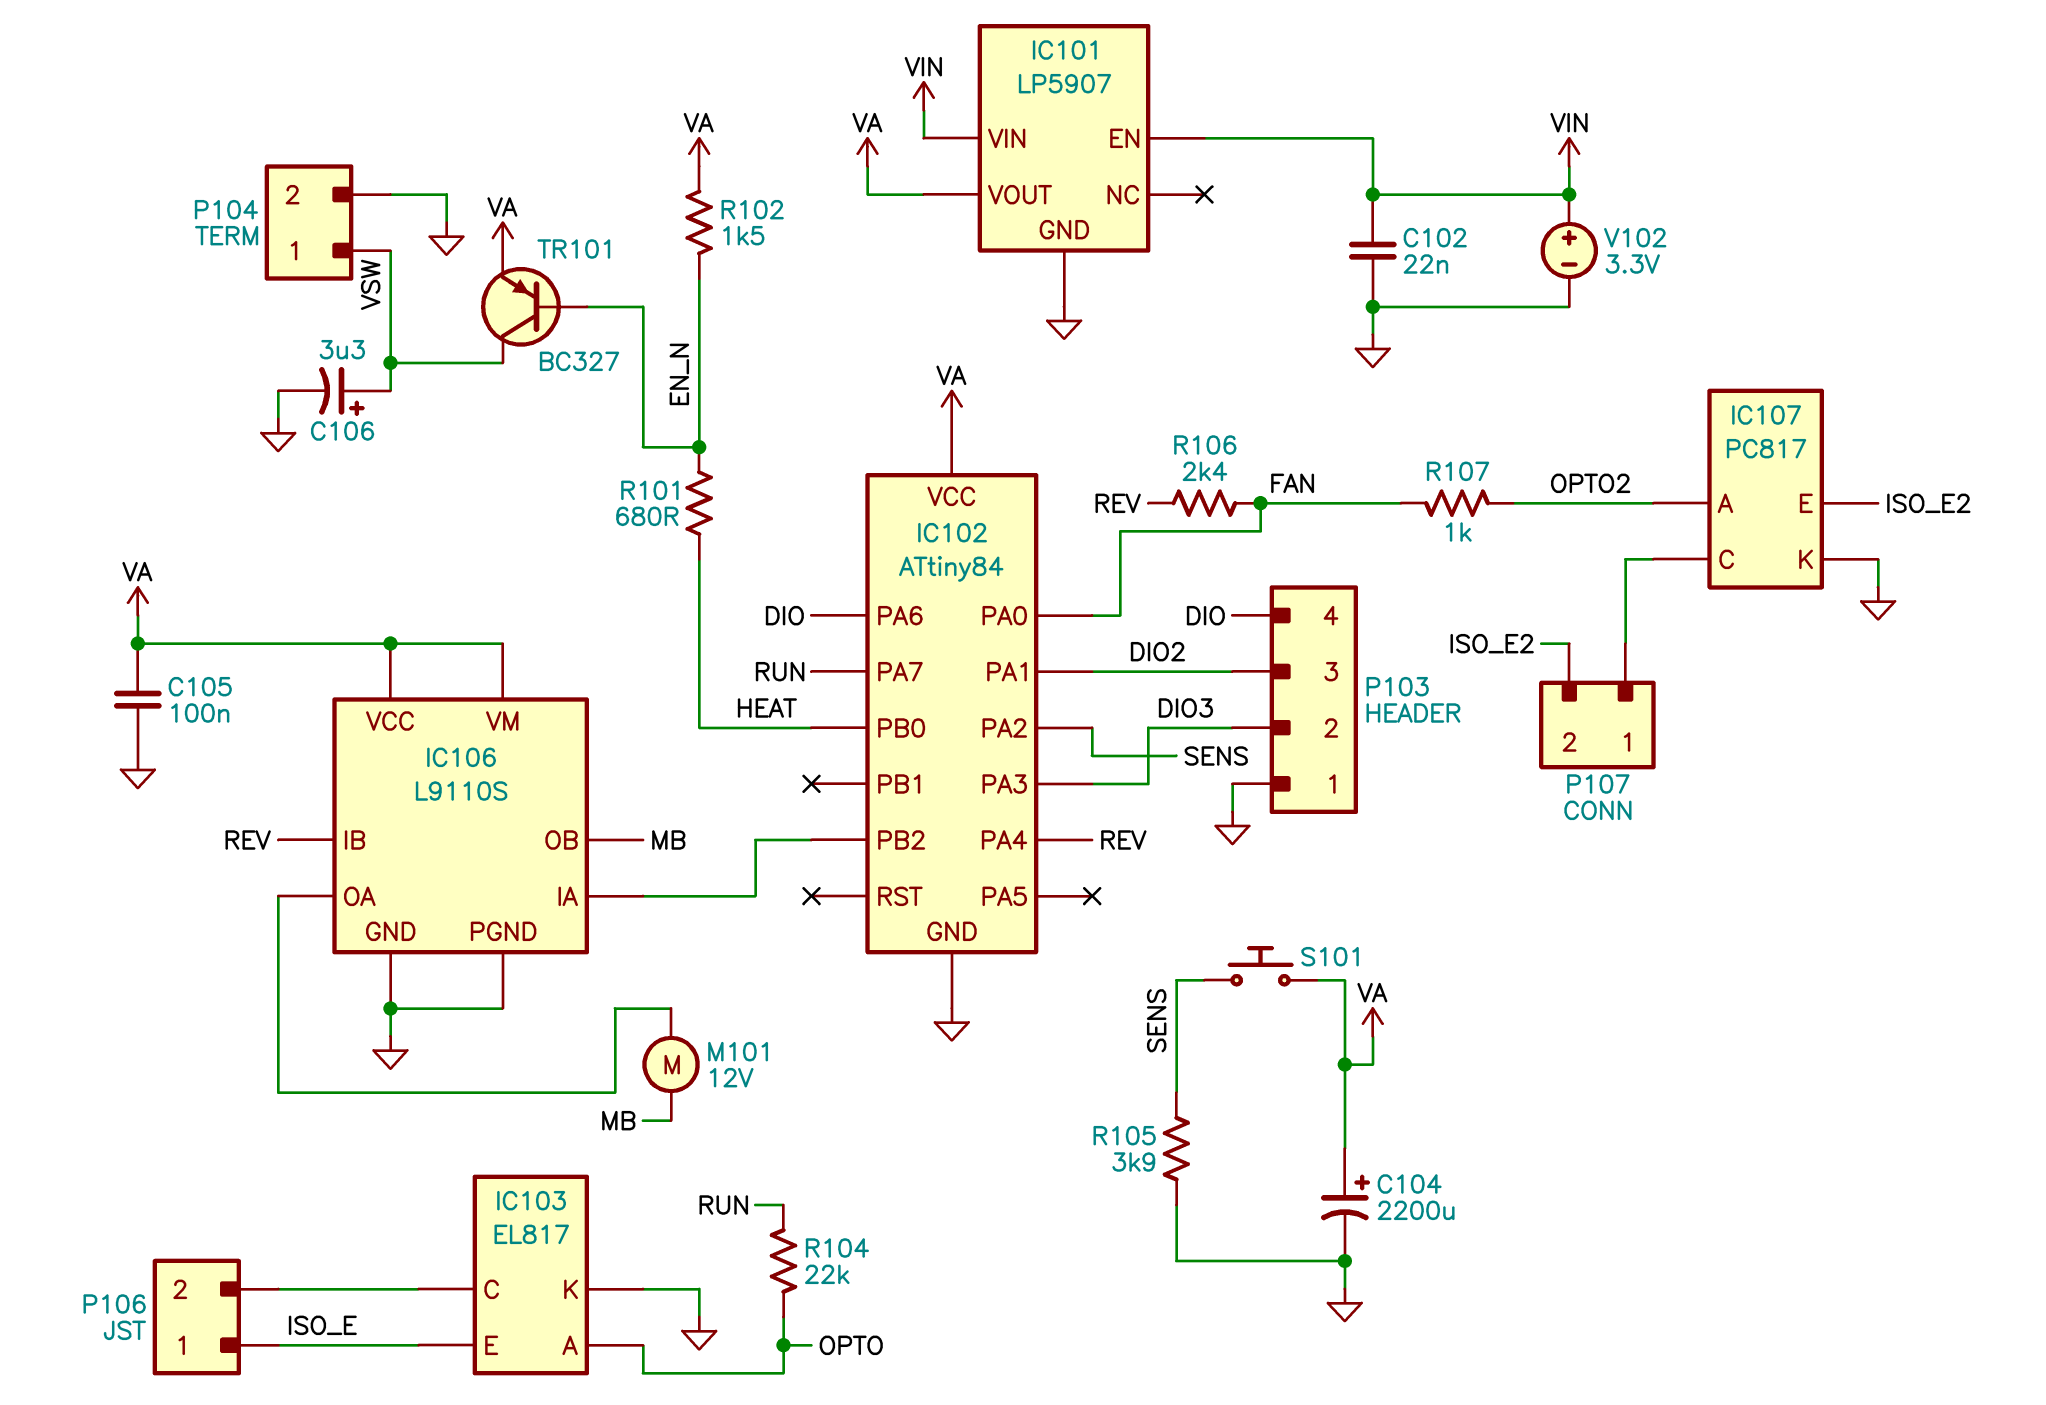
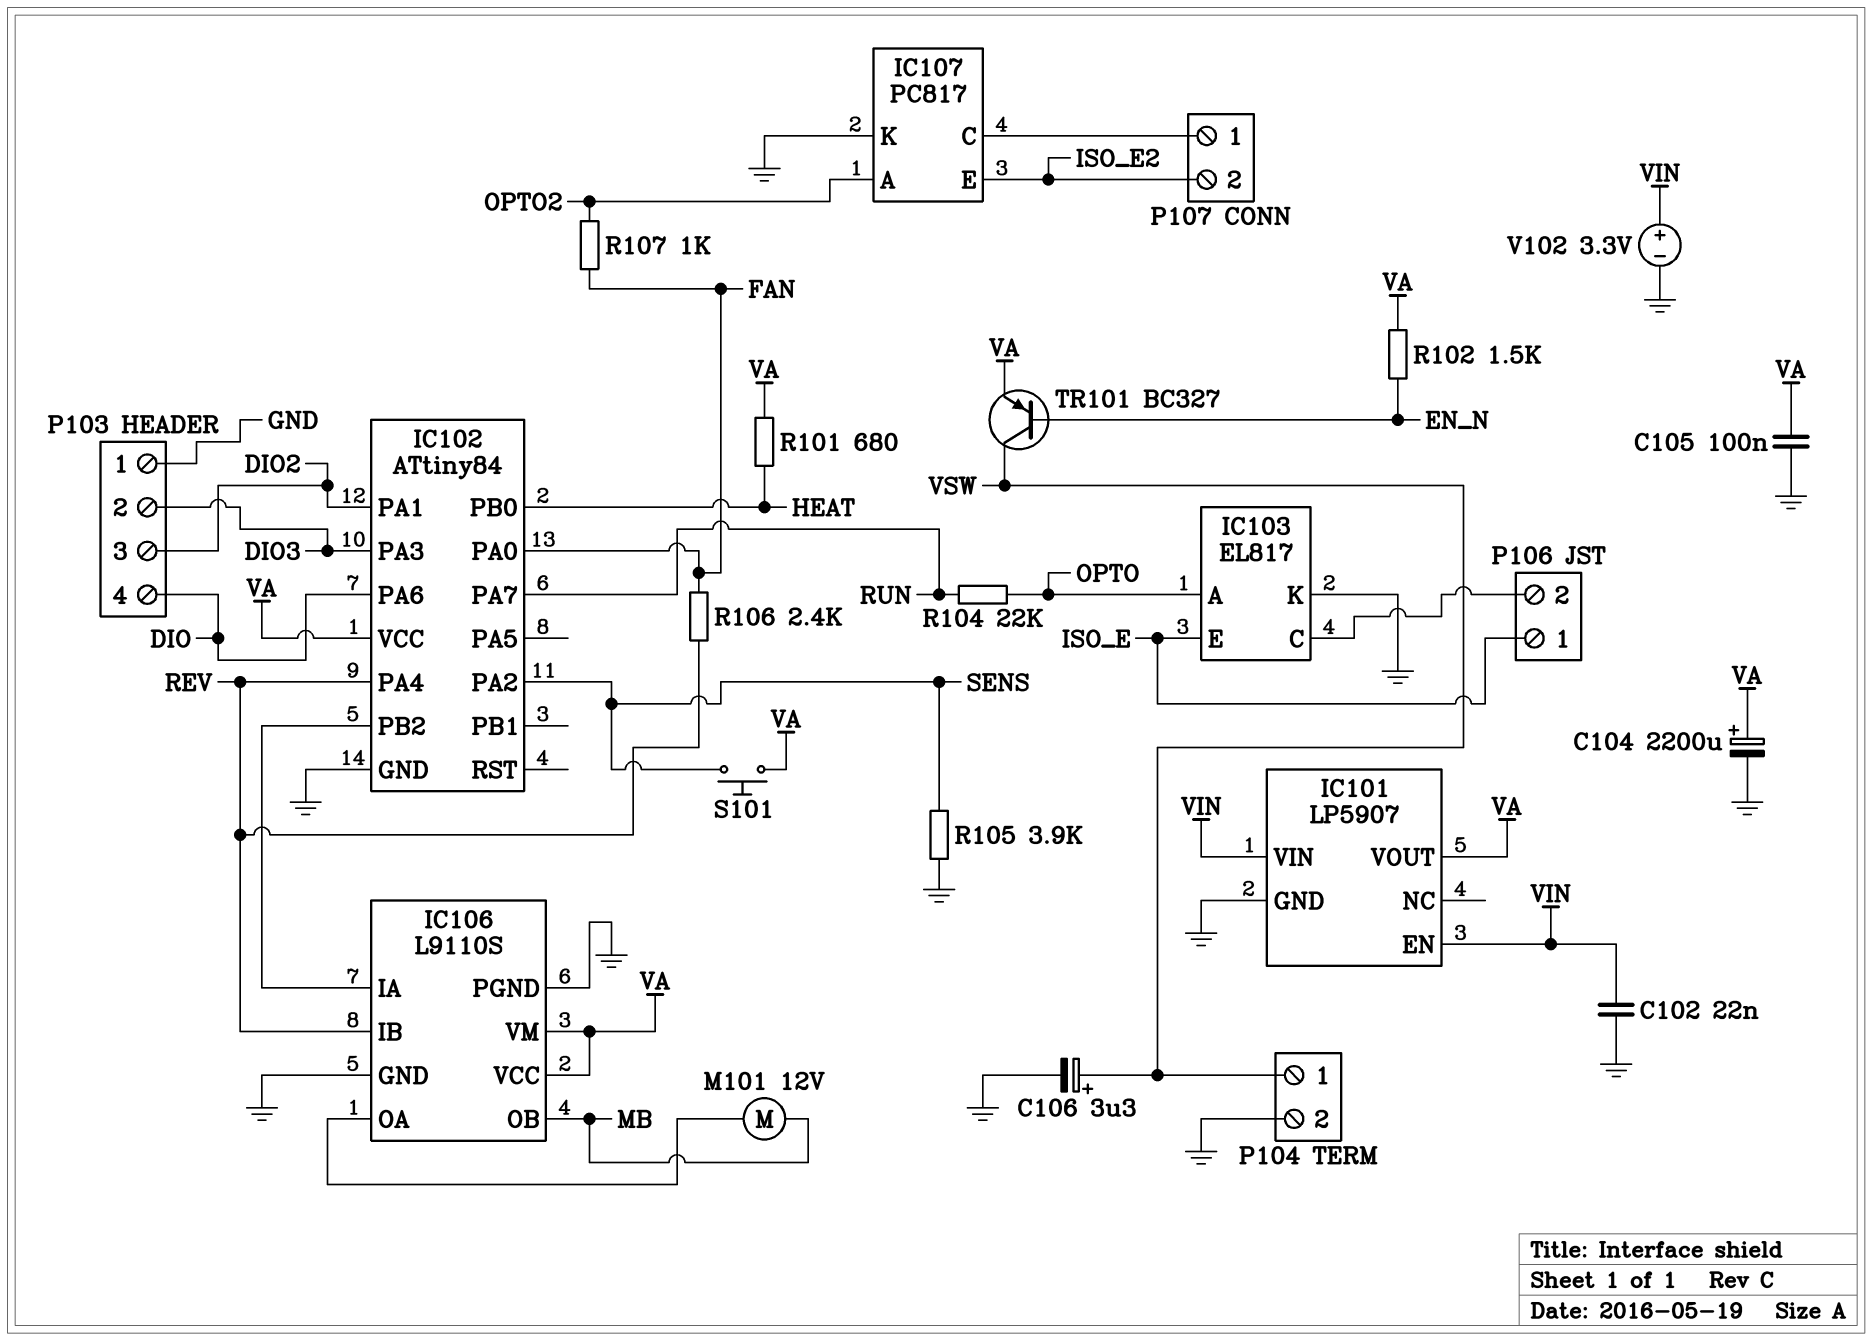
R101: 680 (EN_N, HEAT) -> 680 (HEAT, VA)

